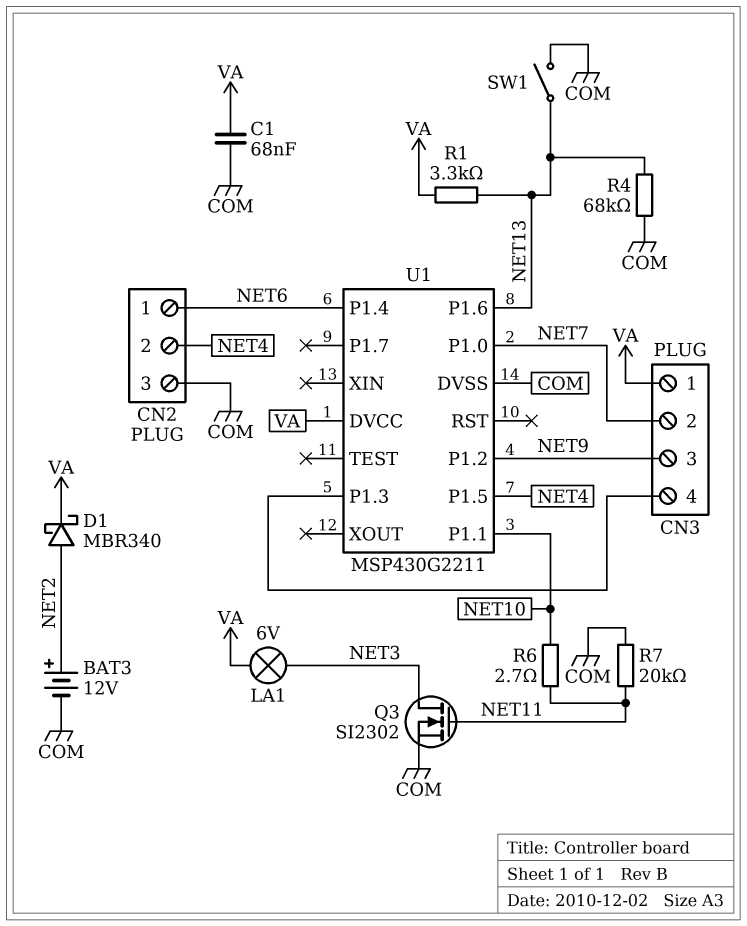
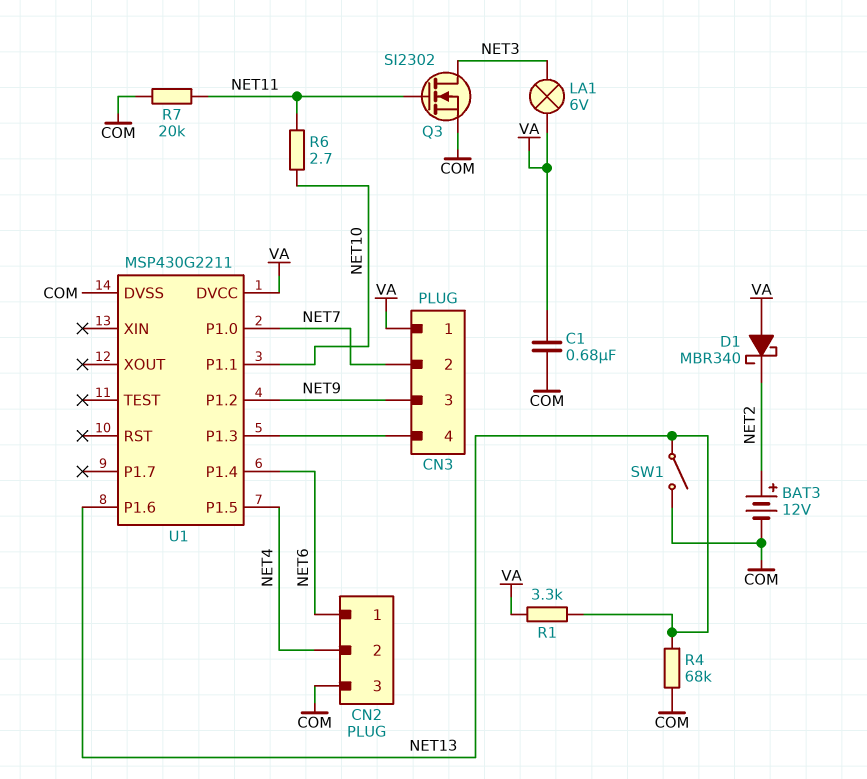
C1: 68nF (COM, VA) -> 680nF (COM, VA)
D1: schottky MBR340 (A NET2, K VA) -> schottky MBR340 (A VA, K NET2)

